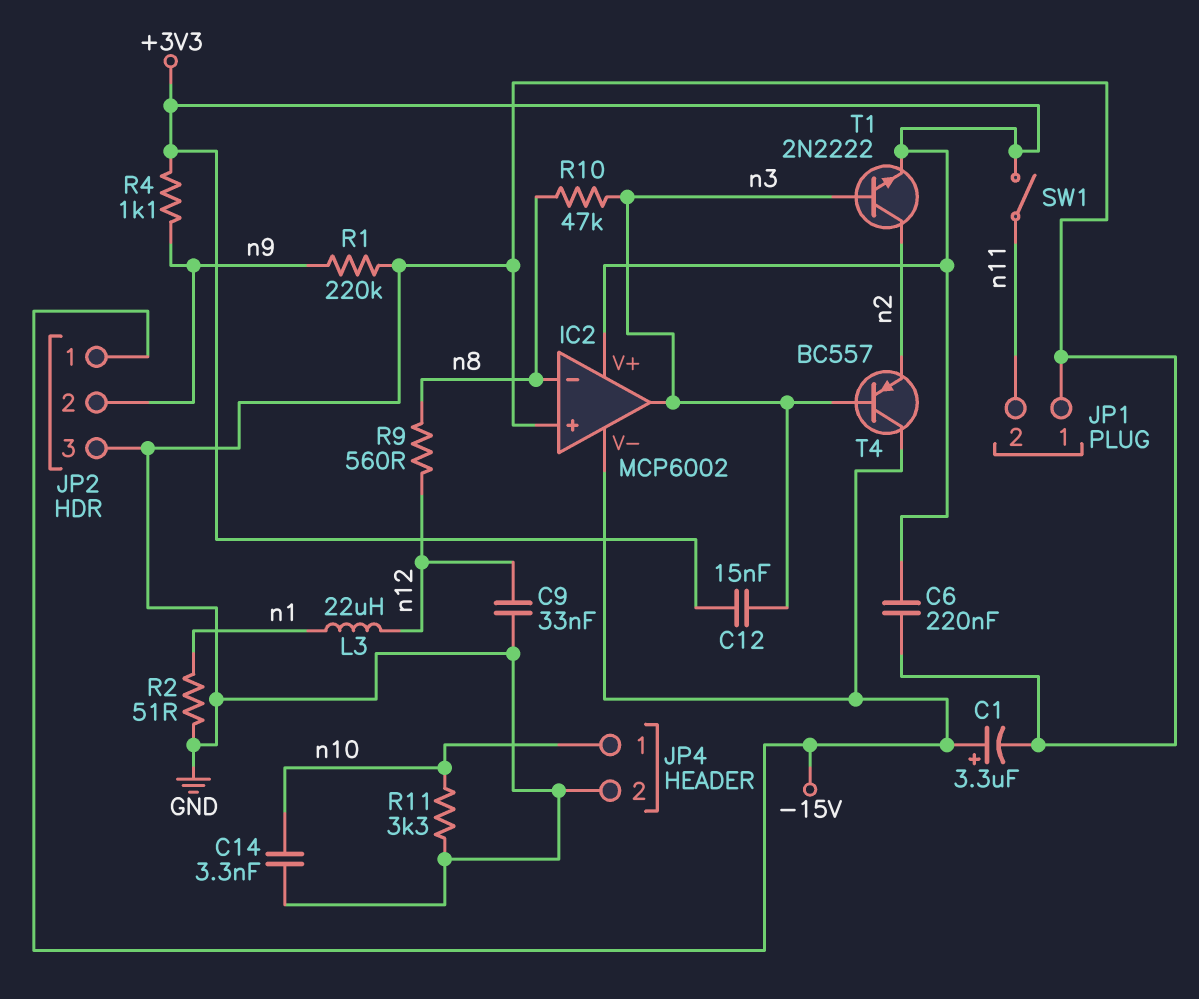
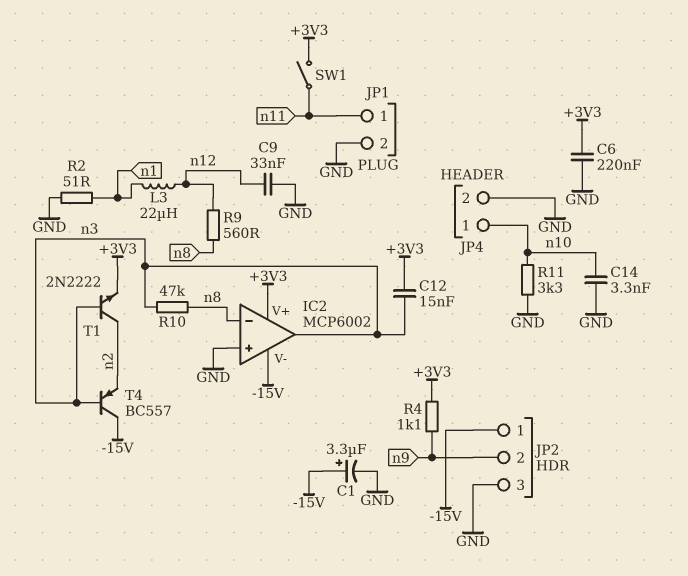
JP1 pin 1: GND -> n11
JP1 pin 2: n11 -> GND
R1: 220k (GND, n9) -> none

